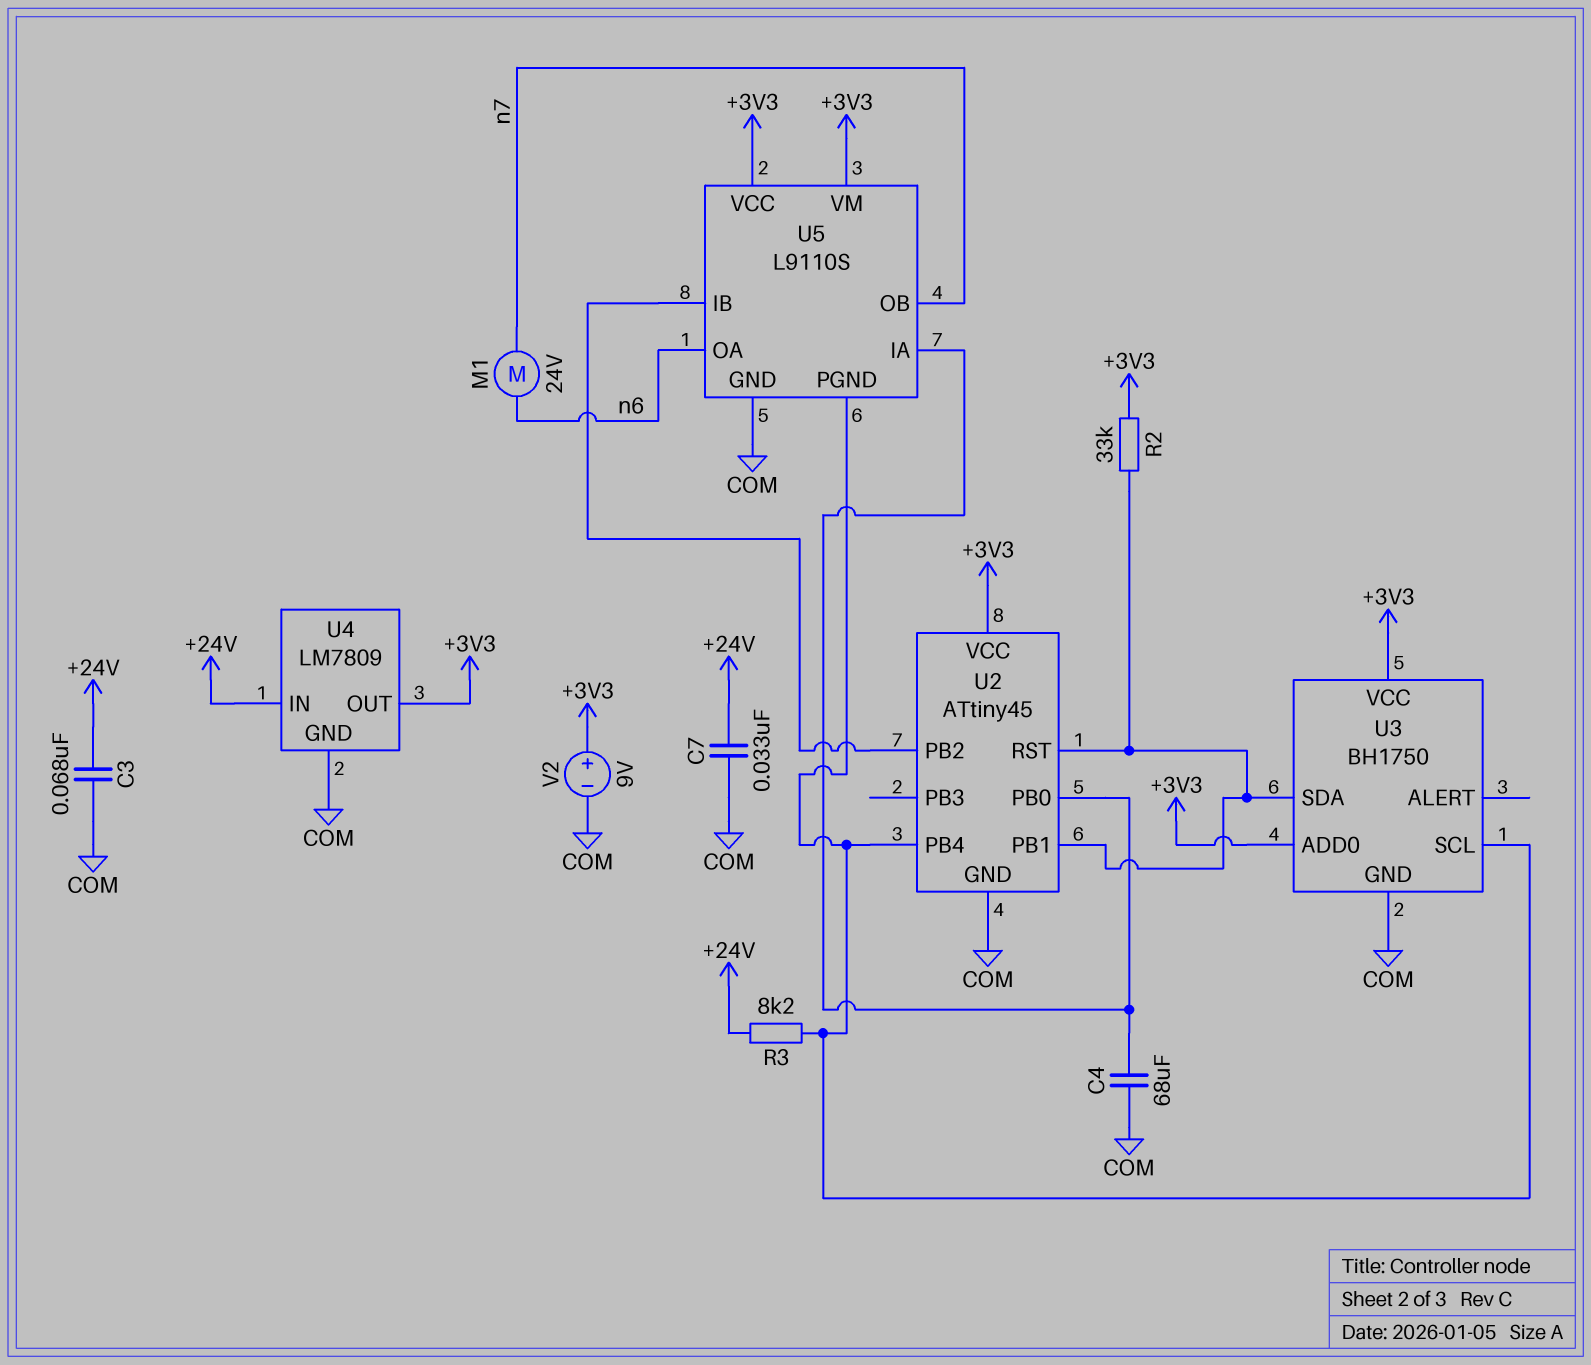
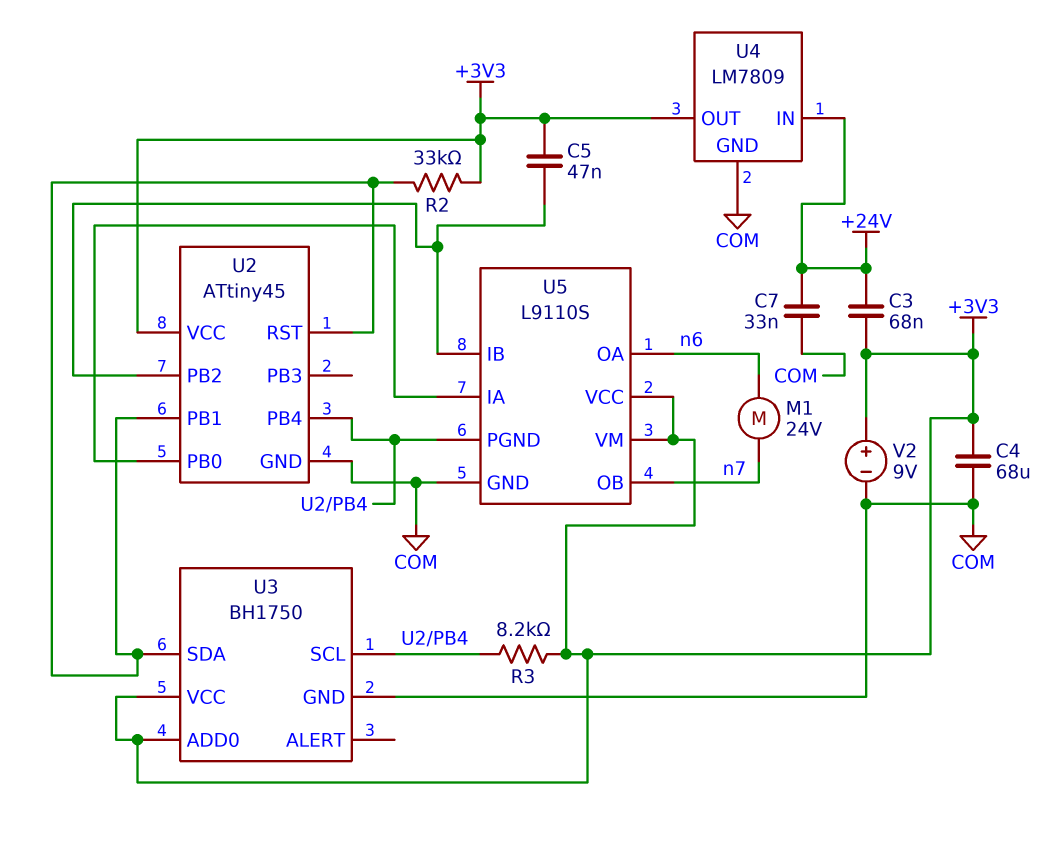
C3: 68nF (+24V, COM) -> 68nF (+3V3, +24V)
C4: 68uF (COM, U2/PB0) -> 68uF (+3V3, COM)
C5: none -> 47nF (+3V3, U2/PB2)
R3: 8.2k (+24V, U2/PB4) -> 8.2k (+3V3, U2/PB4)

